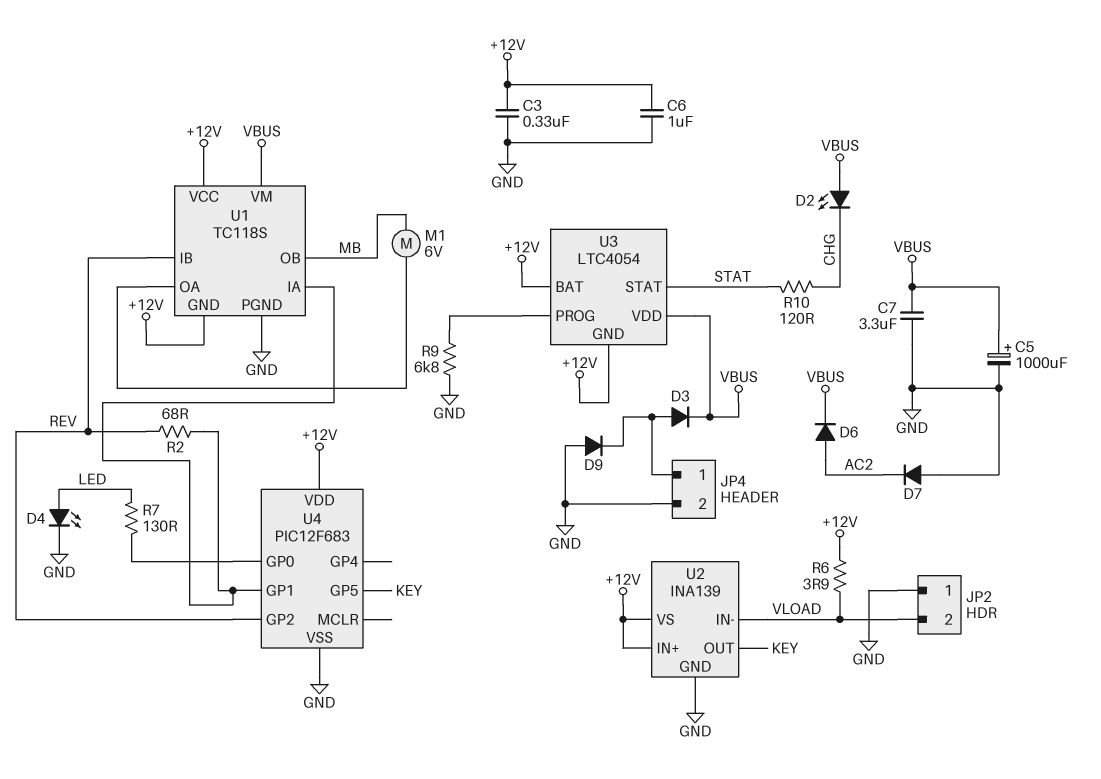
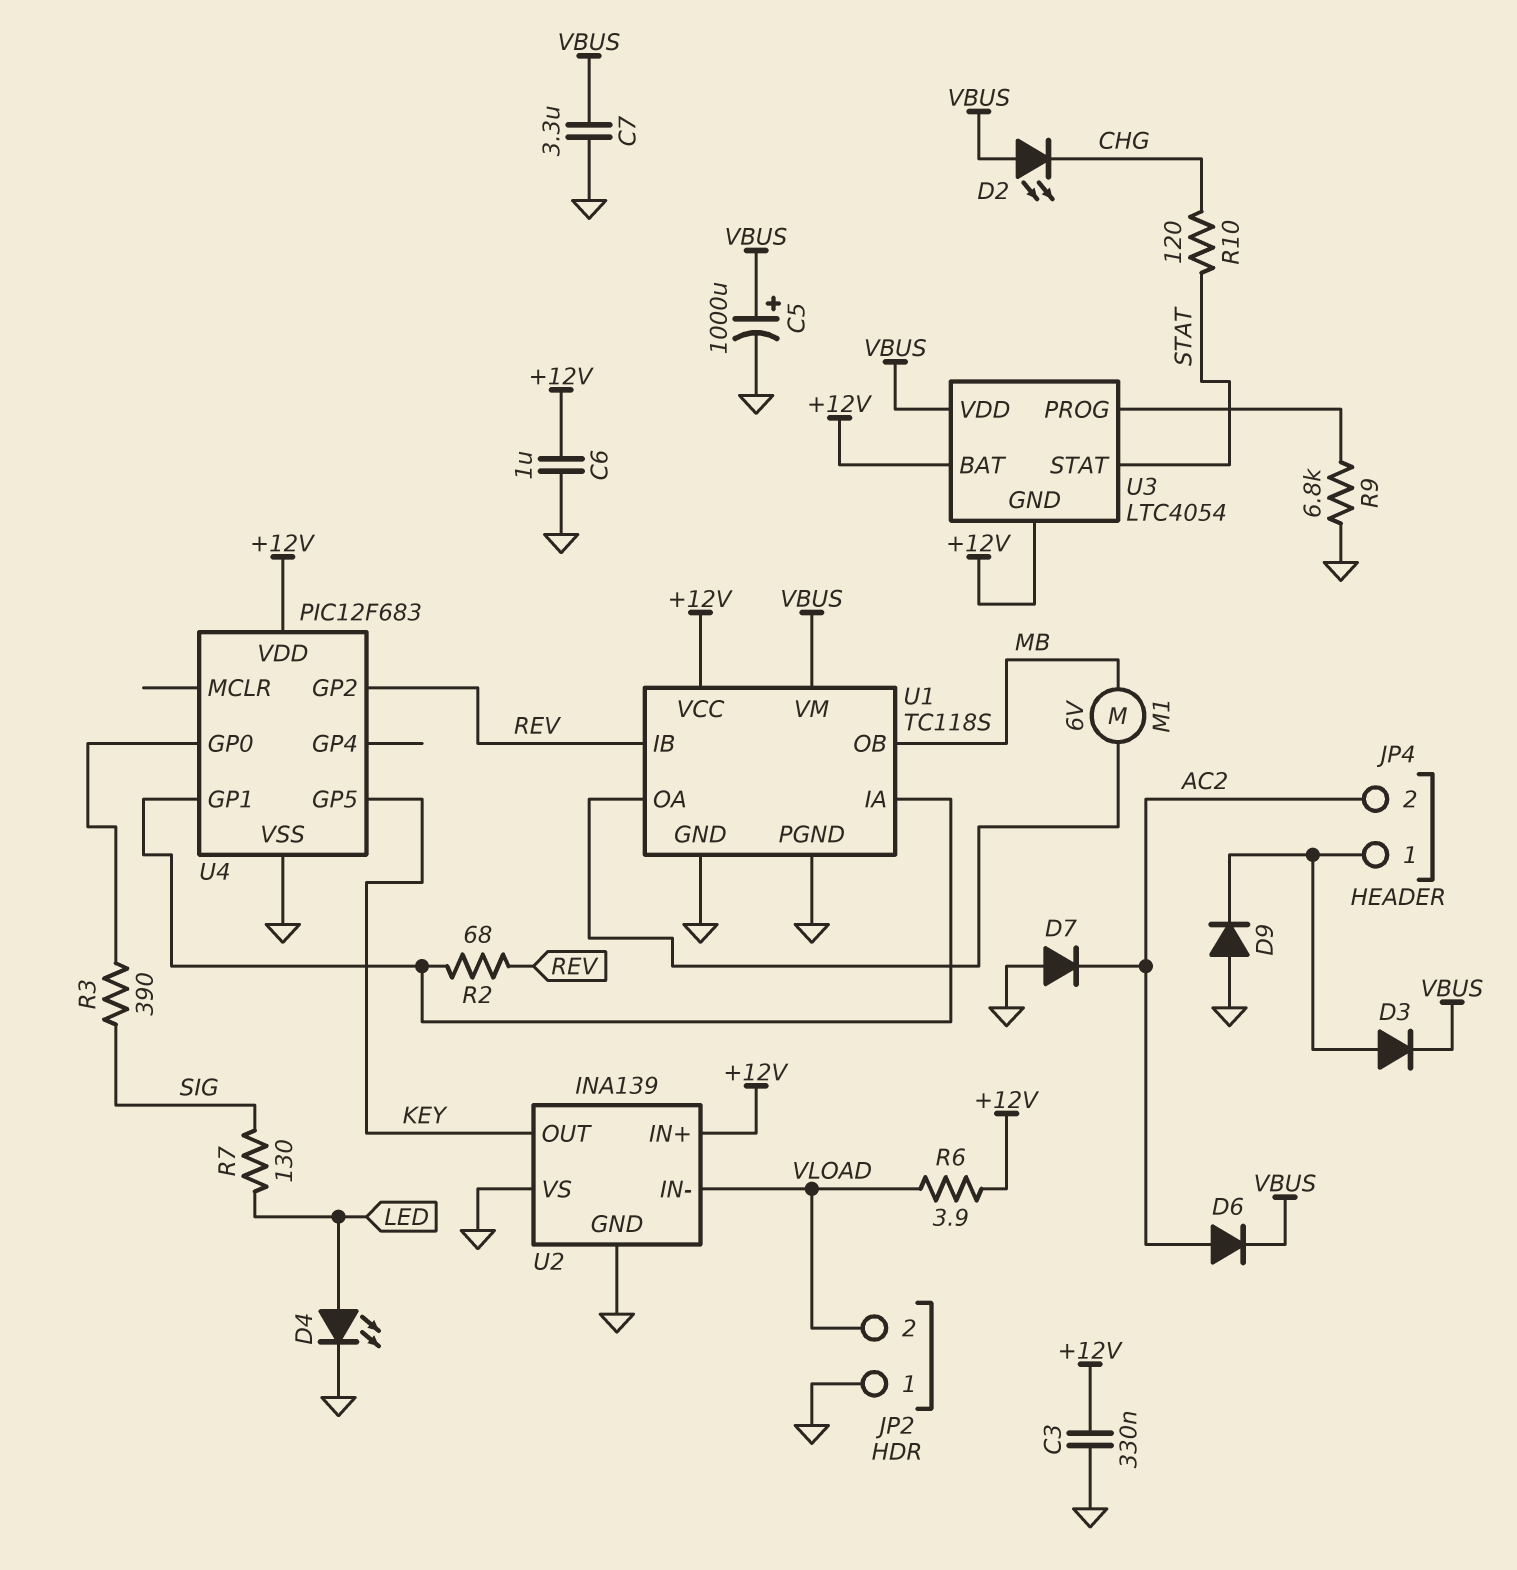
JP4 pin 2: GND -> AC2
R3: none -> 390 (SIG, U4/GP0)
R7: 130 (LED, U4/GP0) -> 130 (LED, SIG)
U1 pin GND: +12V -> GND
U2 pin VS: +12V -> GND

